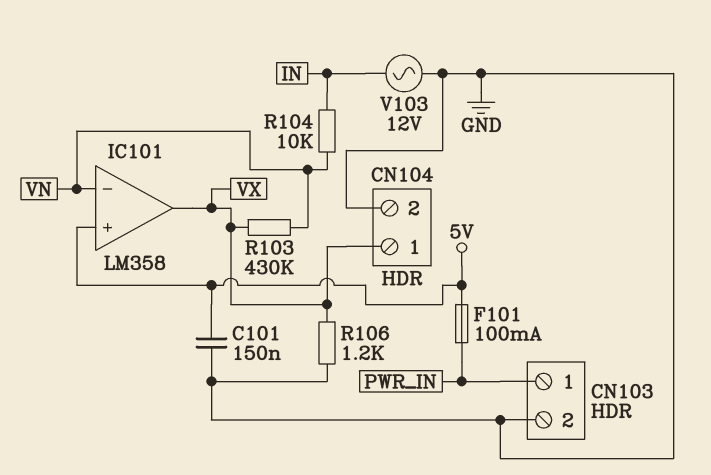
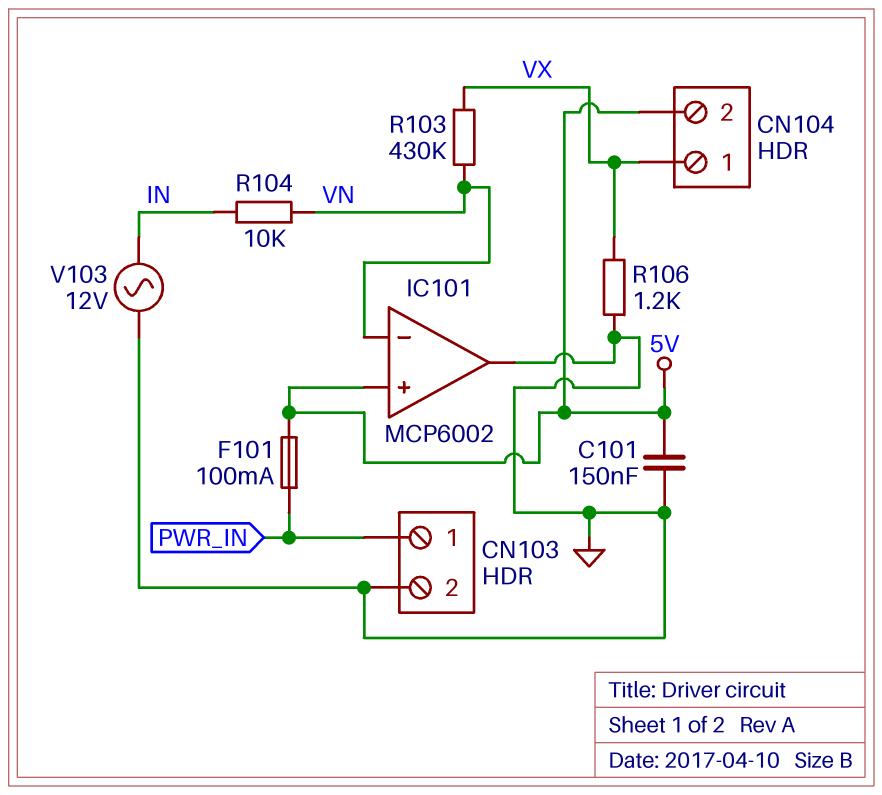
CN104 pin 2: GND -> 5V
IC101: LM358 -> MCP6002
IC101 pin out: VX -> GND

